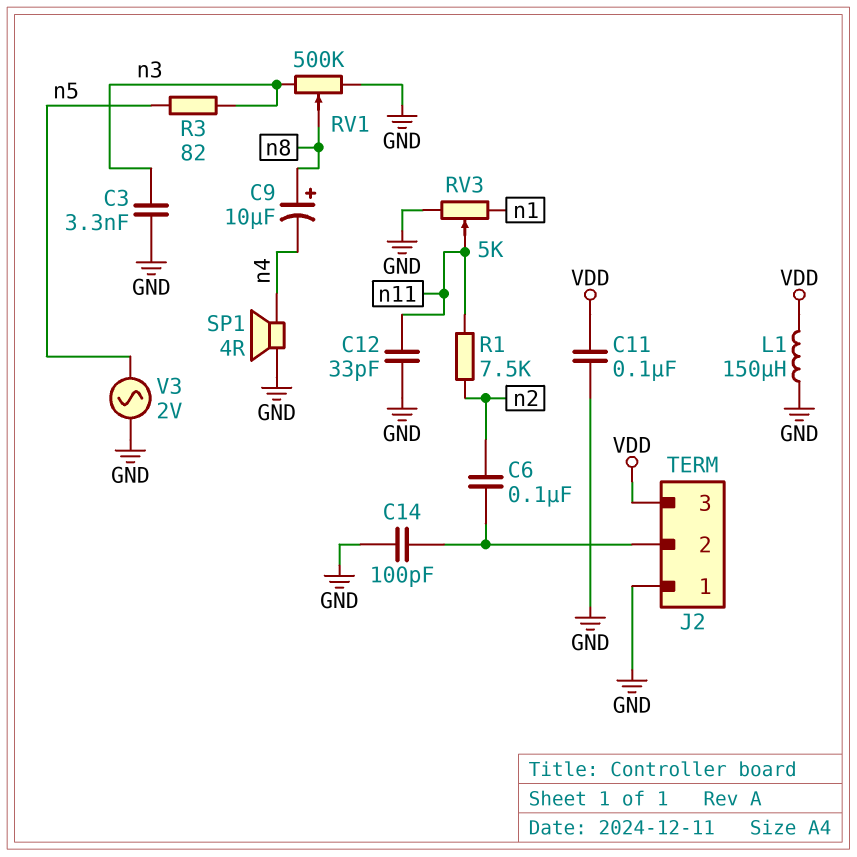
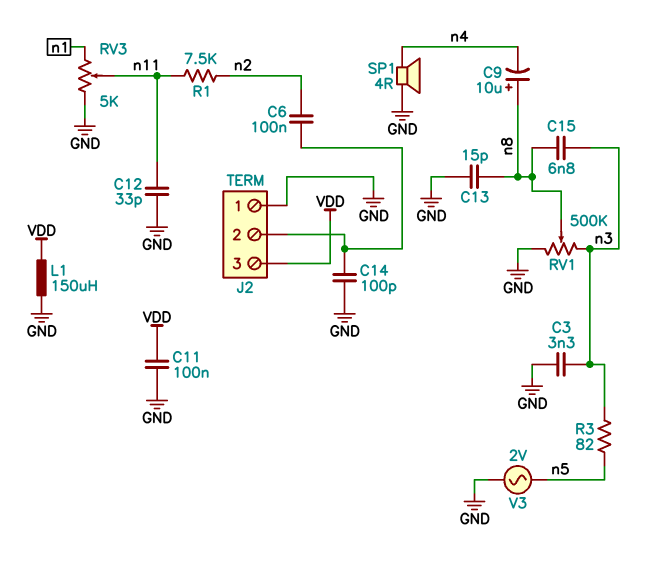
C13: none -> 15pF (GND, n8)
C15: none -> 6.8nF (n3, n8)

